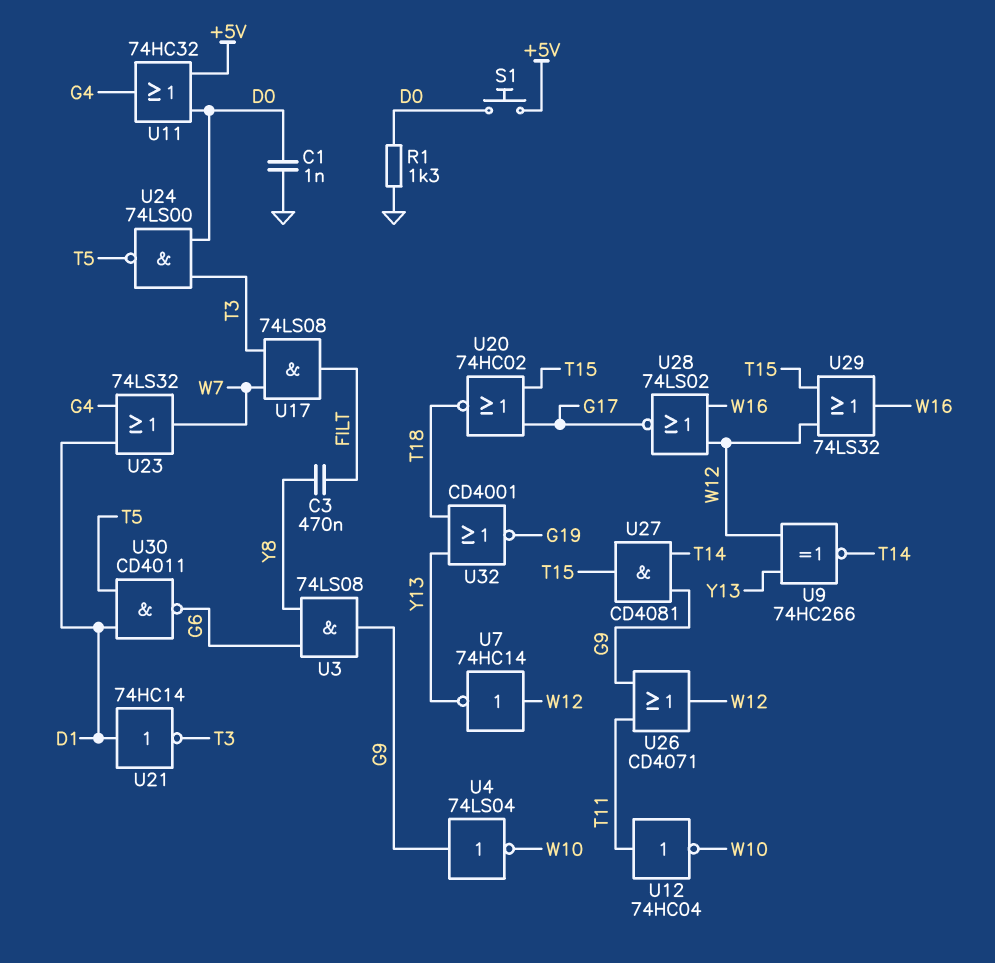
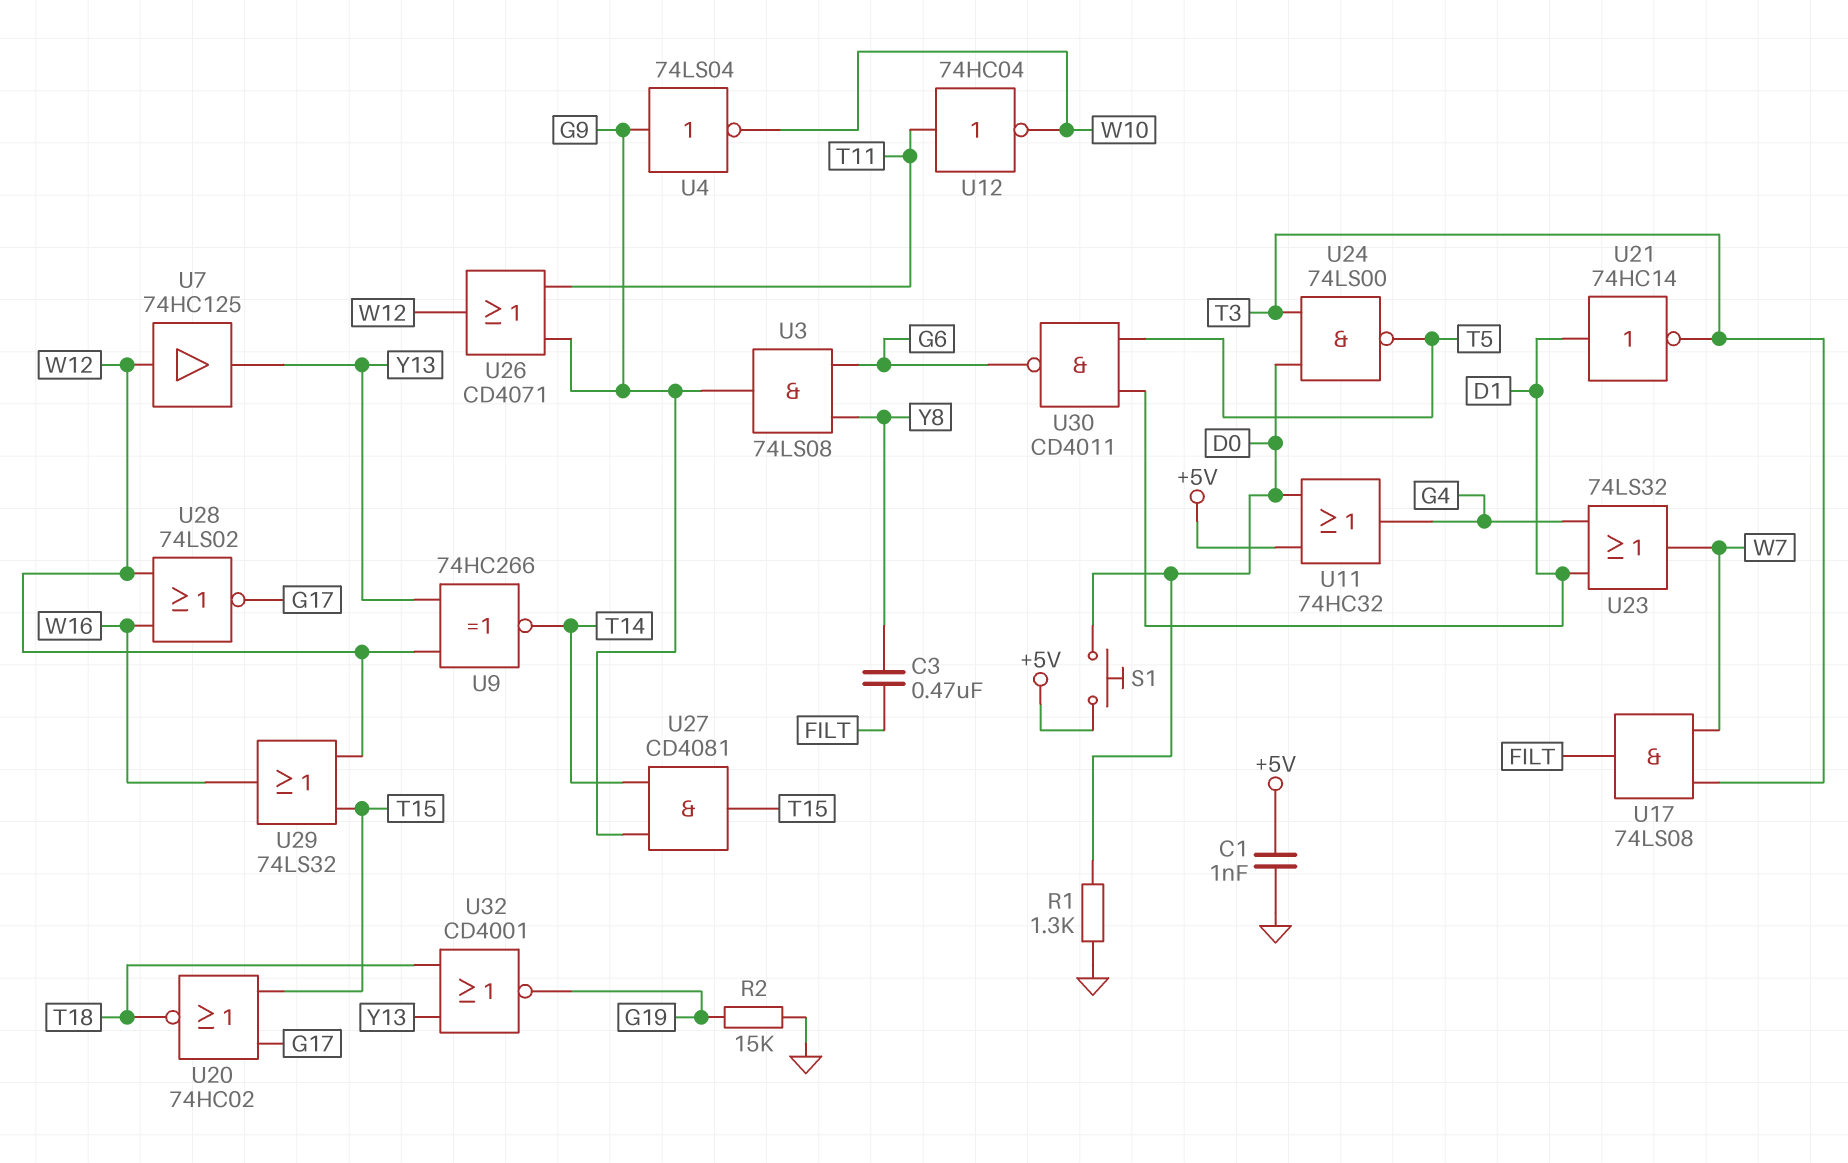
C1: 1nF (D0, GND) -> 1nF (+5V, GND)
R2: none -> 15k (G19, GND)
U7: NOT 74HC14 (in W12, out Y13) -> buffer 74HC125 (in W12, out Y13)

